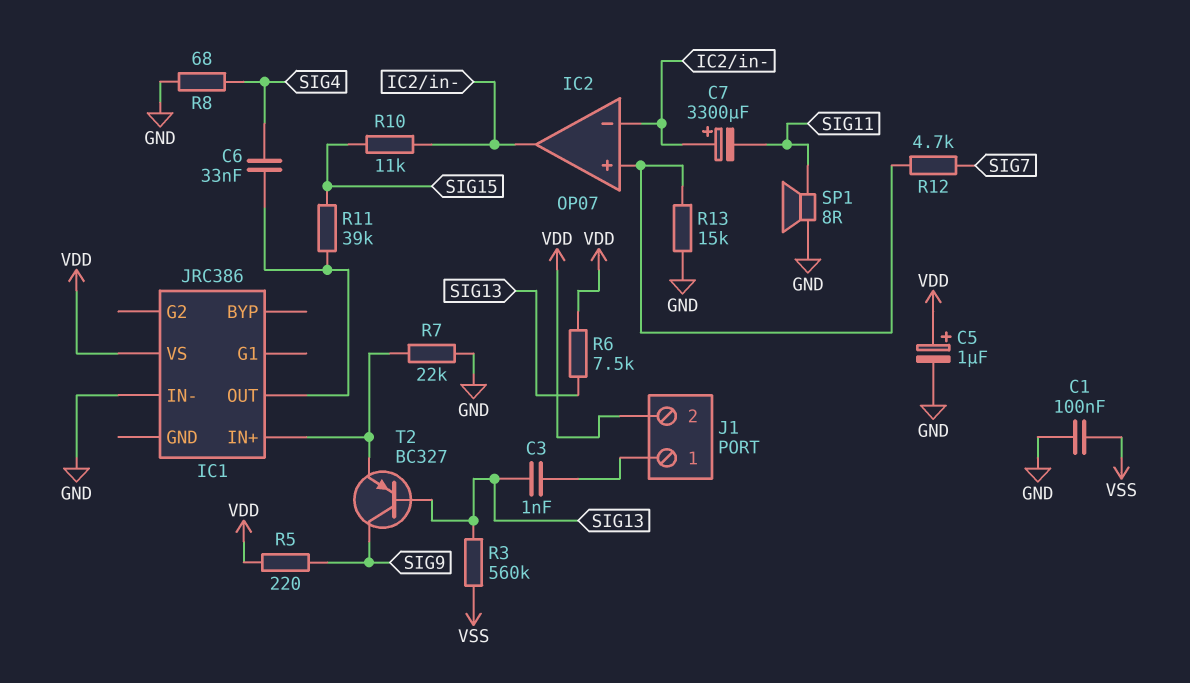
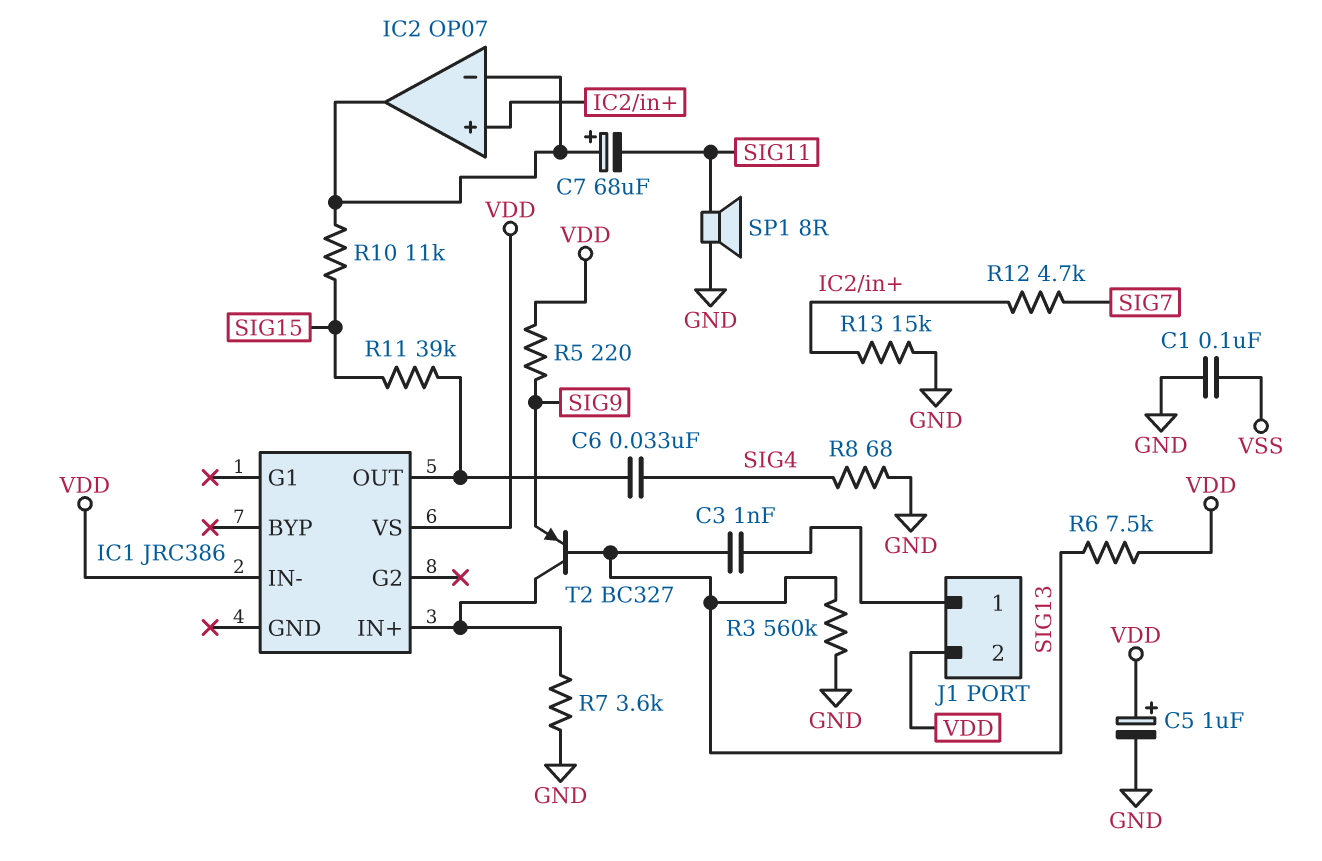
C7: 3300uF (plus IC2/in-, minus SIG11) -> 68uF (plus IC2/in-, minus SIG11)
IC1 pin IN-: GND -> VDD
R3: 560k (SIG13, VSS) -> 560k (GND, SIG13)
R7: 22k (GND, IC1/IN+) -> 3.6k (GND, IC1/IN+)
T2: PNP BC327 (B SIG13, C SIG9, E IC1/IN+) -> PNP BC327 (B SIG13, C IC1/IN+, E SIG9)

